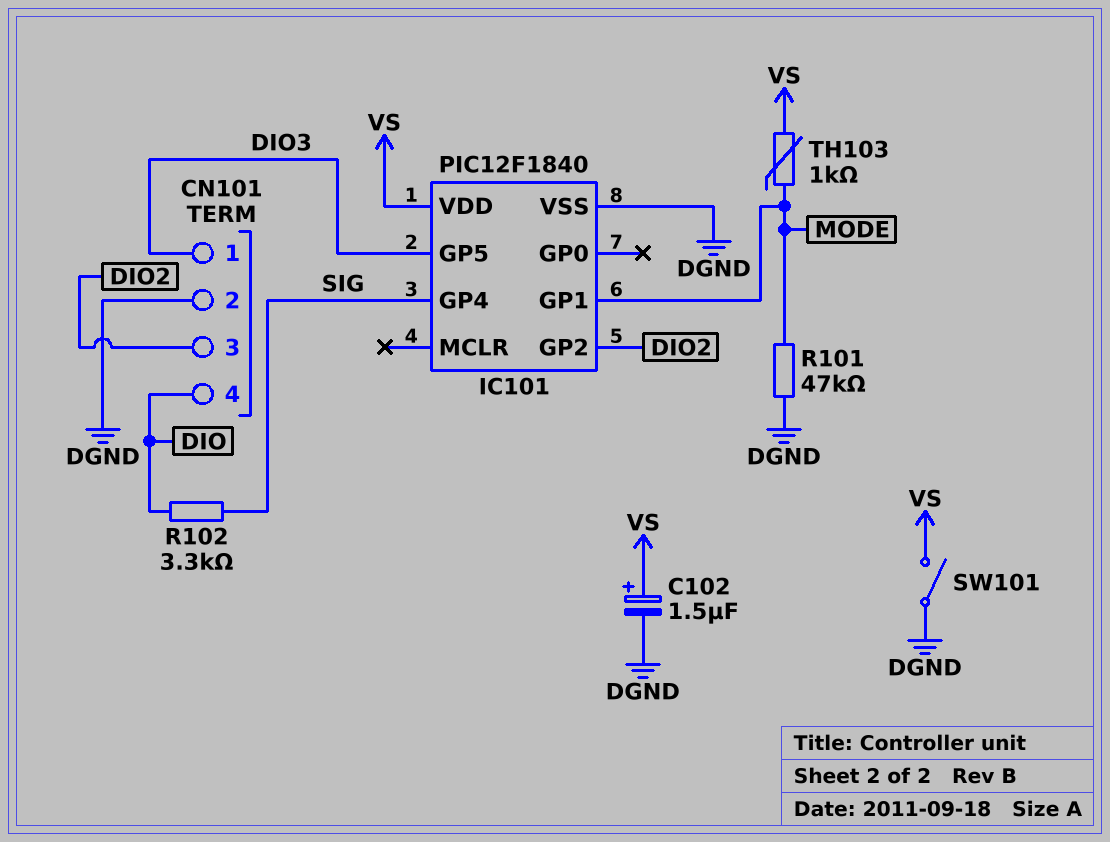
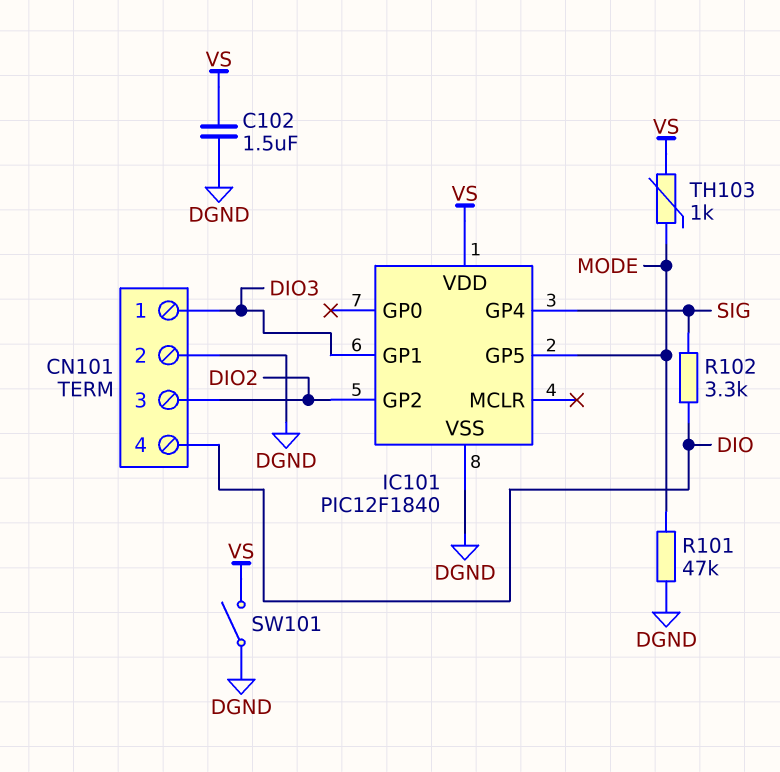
C102: 1.5uF (plus VS, minus DGND) -> 1.5uF (DGND, VS)
IC101 pin GP1: MODE -> DIO3
IC101 pin GP5: DIO3 -> MODE

